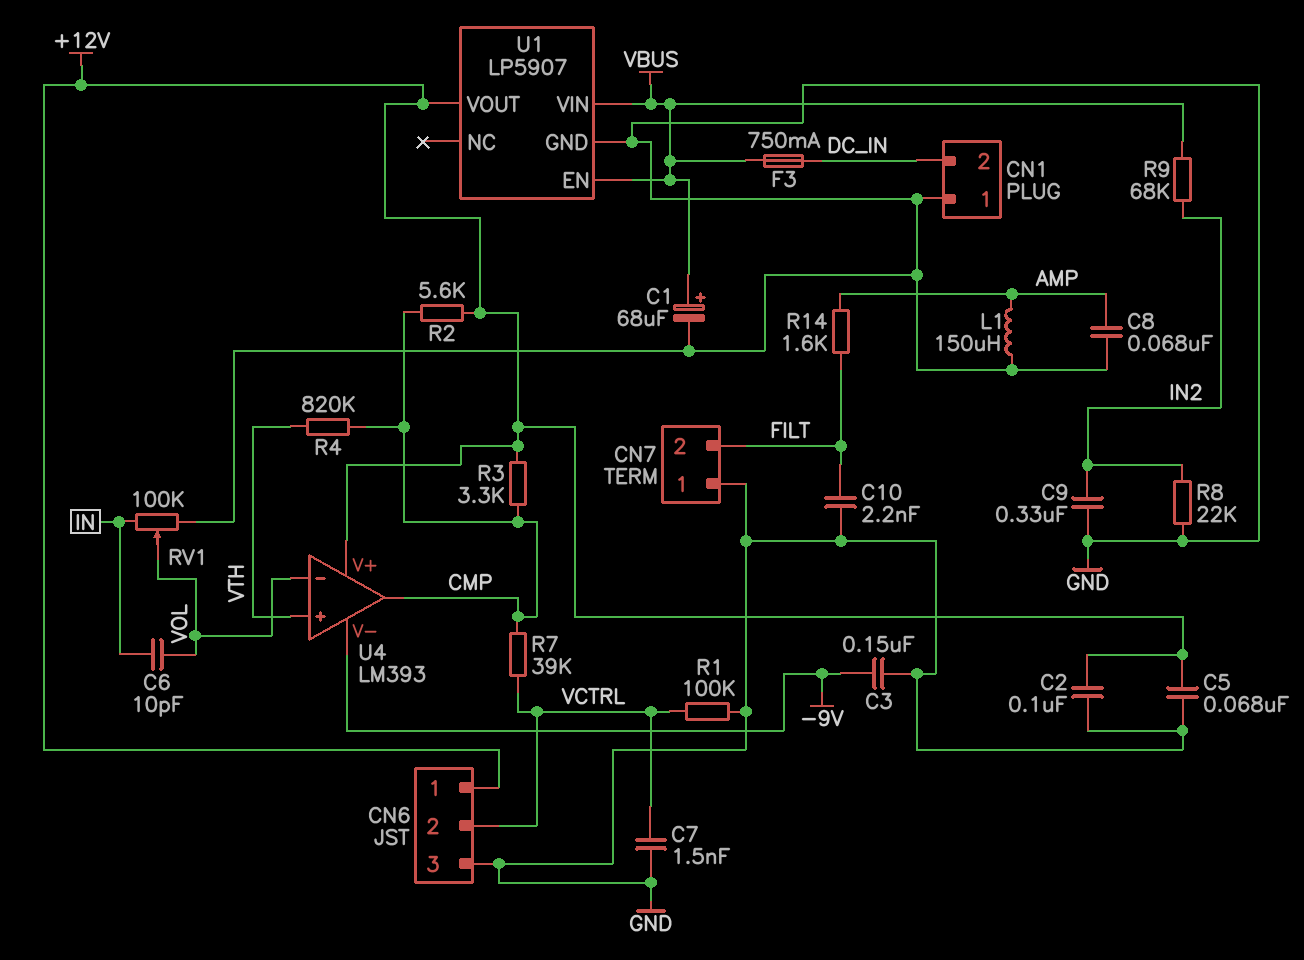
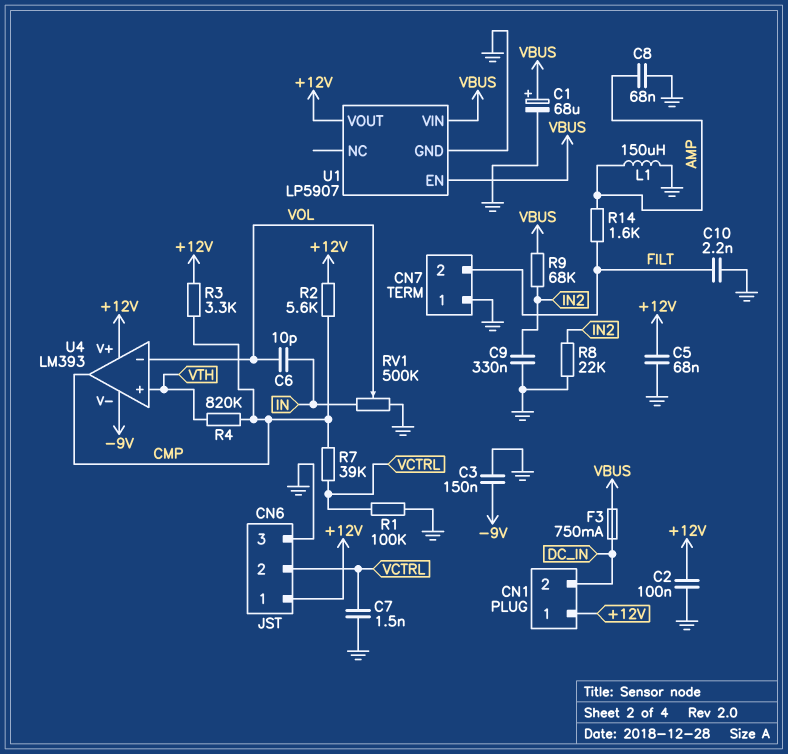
CN1 pin 1: GND -> +12V
RV1: 100k (GND, IN, wiper VOL) -> 500k (GND, IN, wiper VOL)

